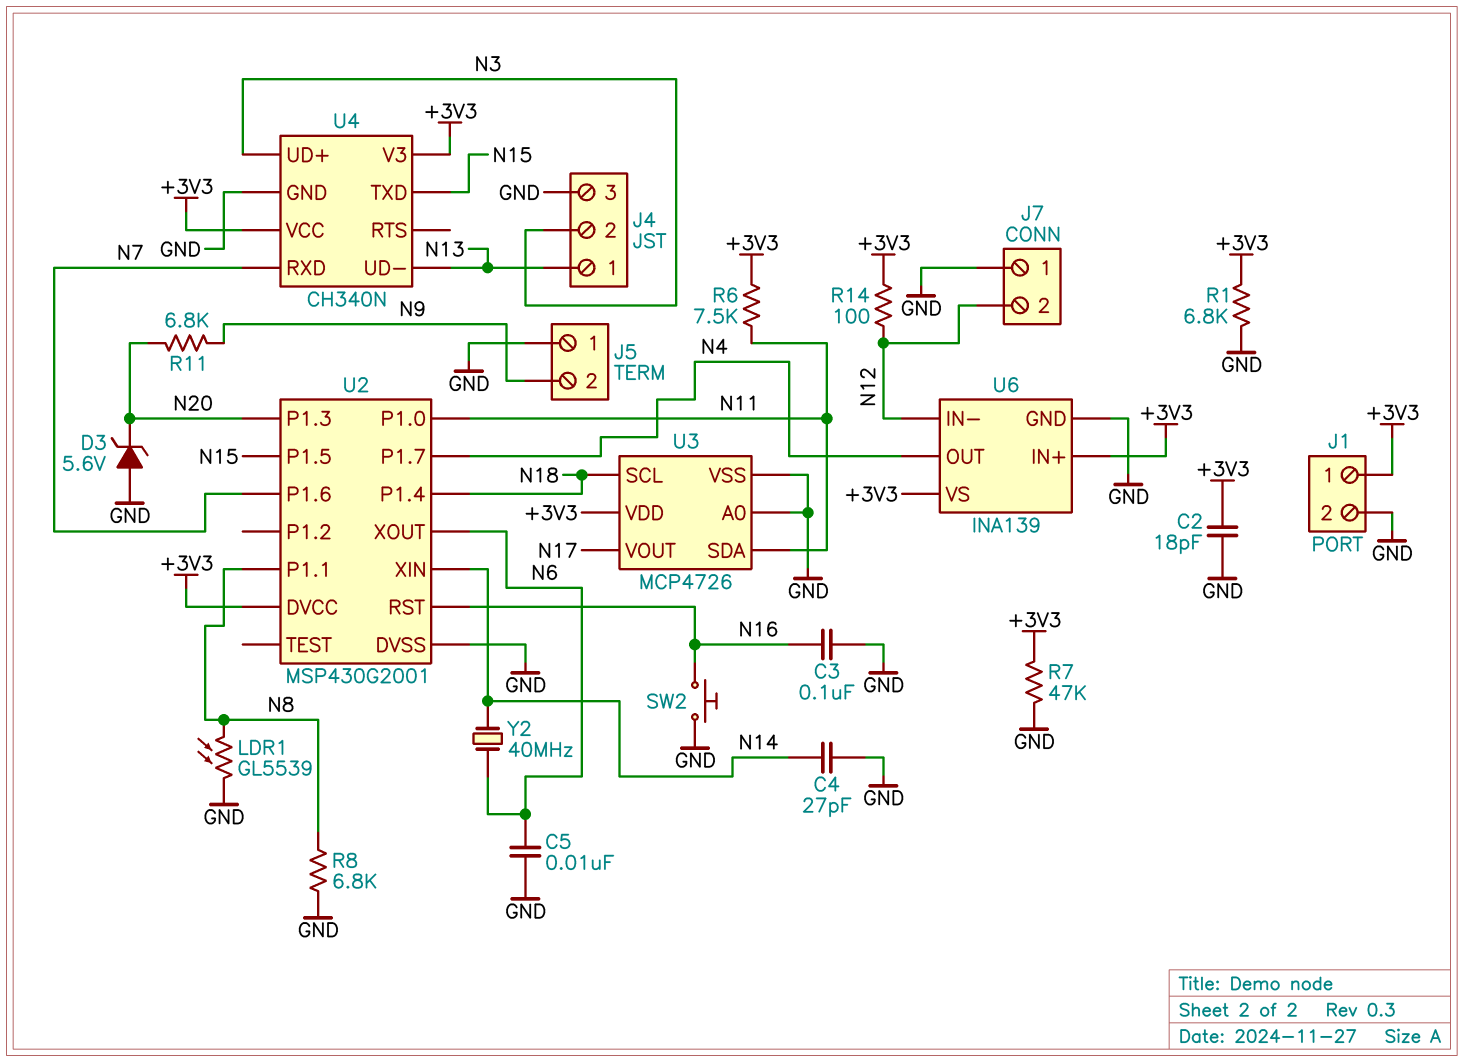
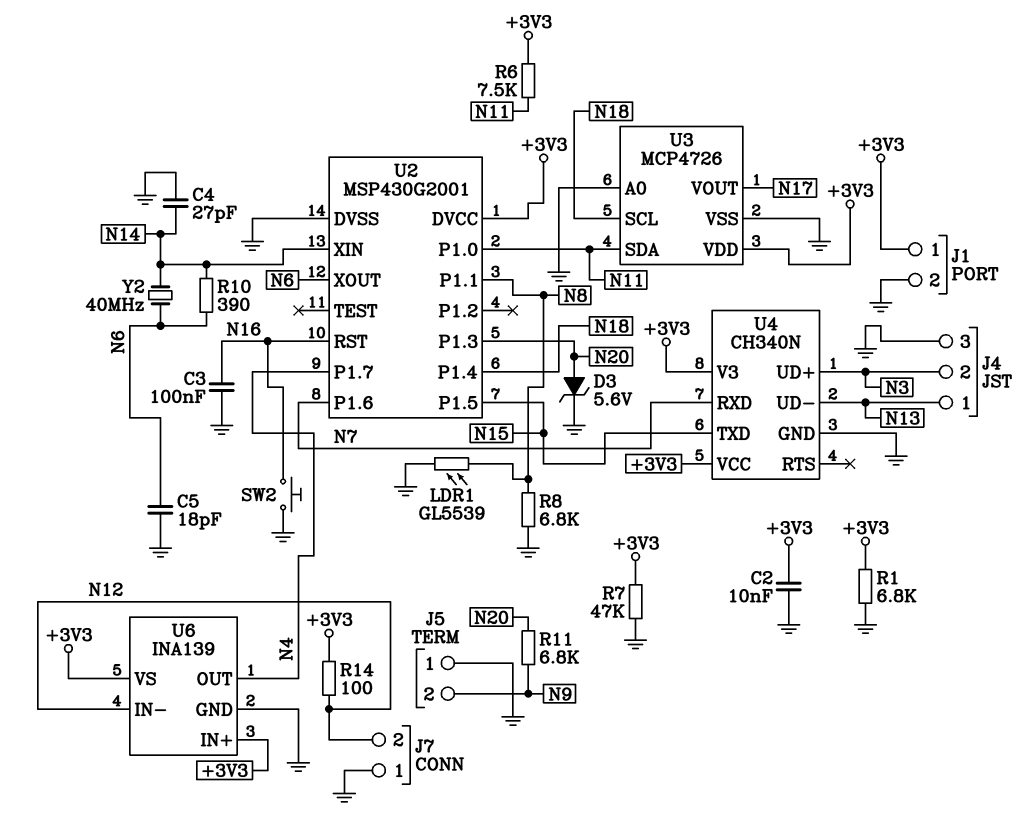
C2: 18pF (+3V3, GND) -> 10nF (+3V3, GND)
C5: 10nF (GND, N6) -> 18pF (GND, N6)
D3: zener 5.6V (A GND, K N20) -> zener 5.6V (A N20, K GND)
R10: none -> 390 (N6, N14)

